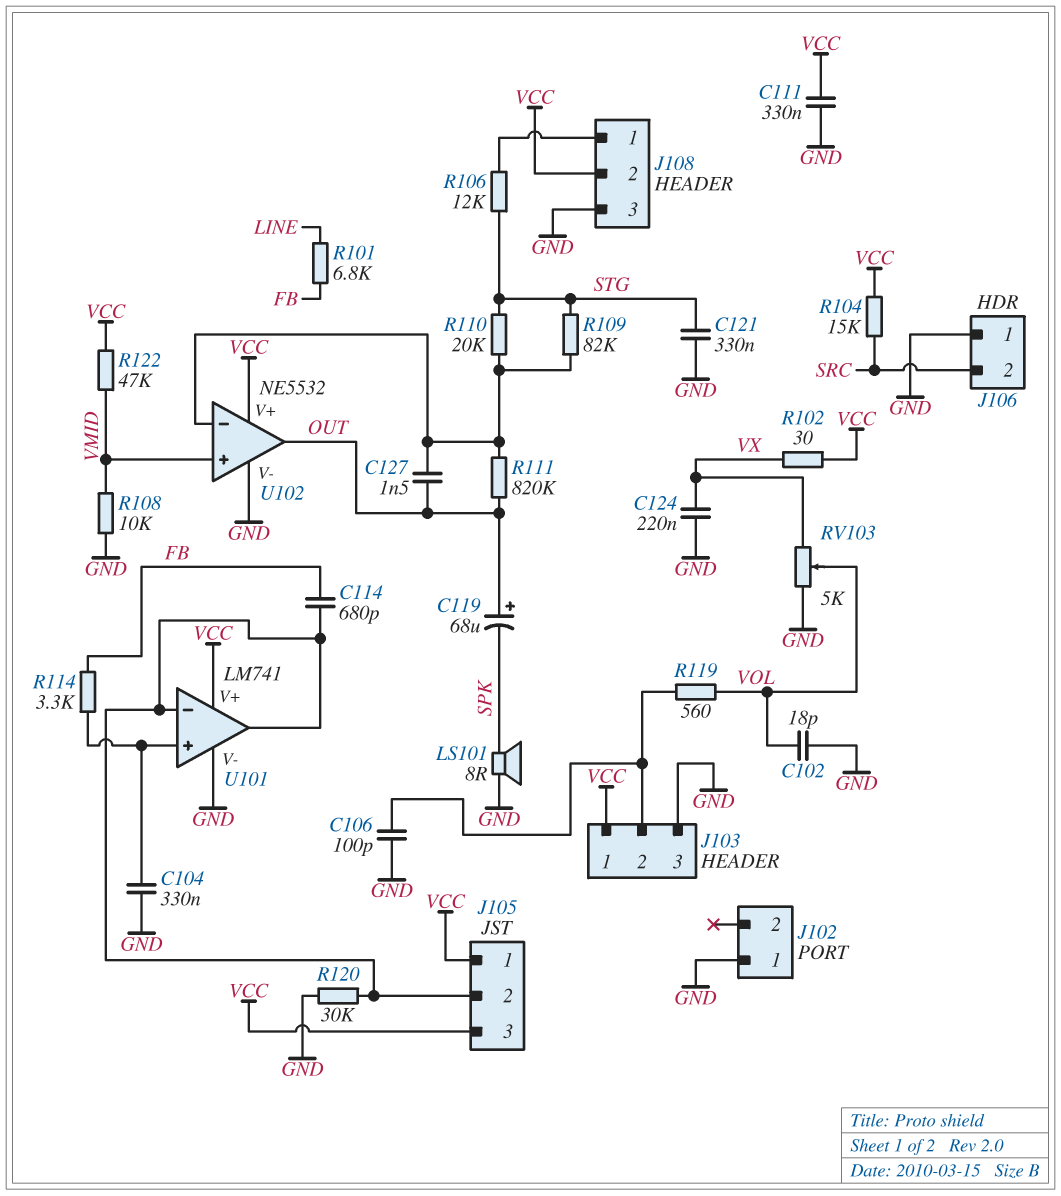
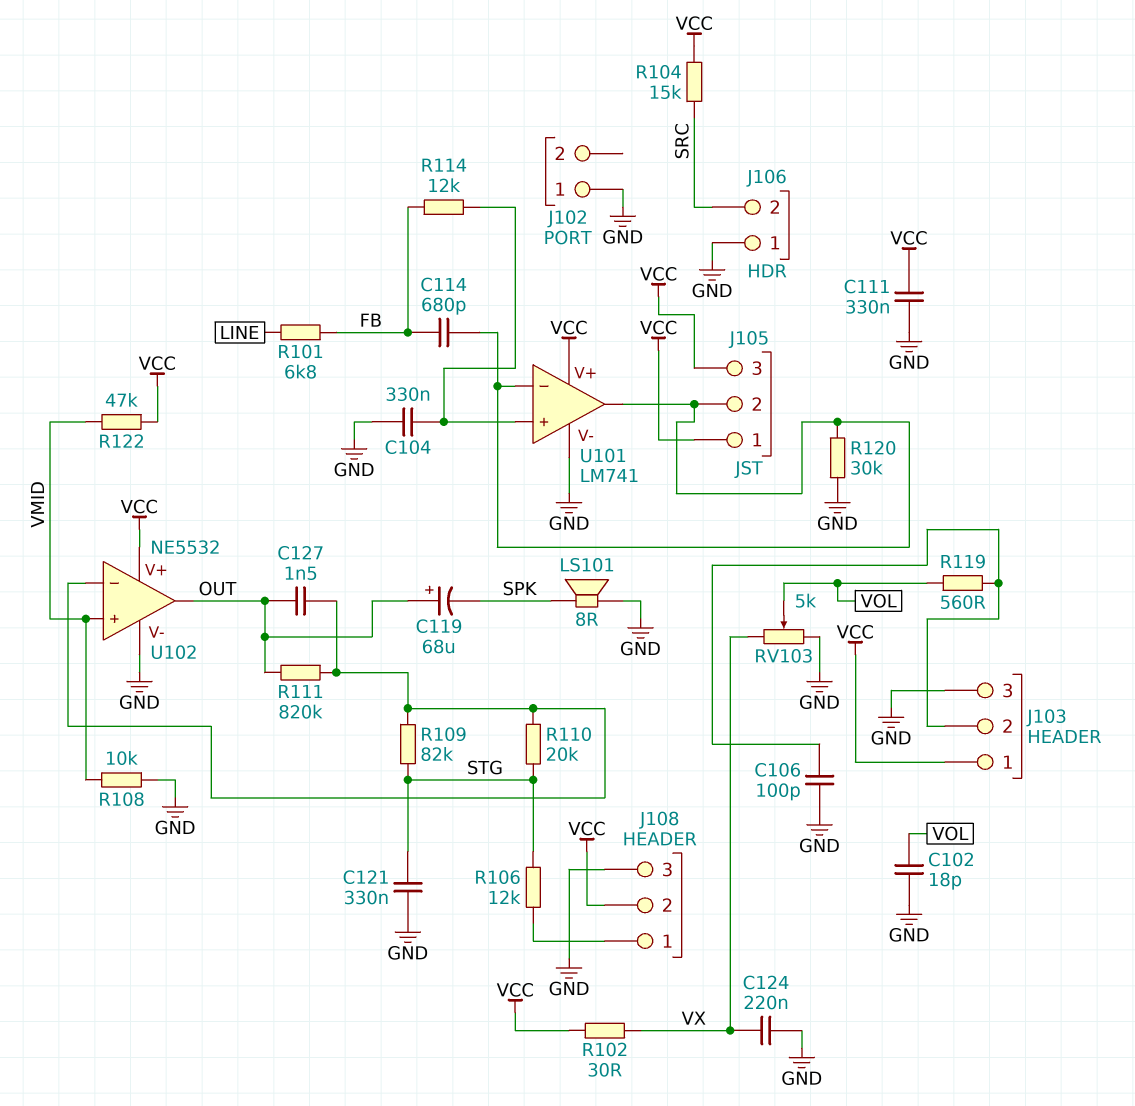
R114: 3.3k (FB, U101/in+) -> 12k (FB, U101/in+)

